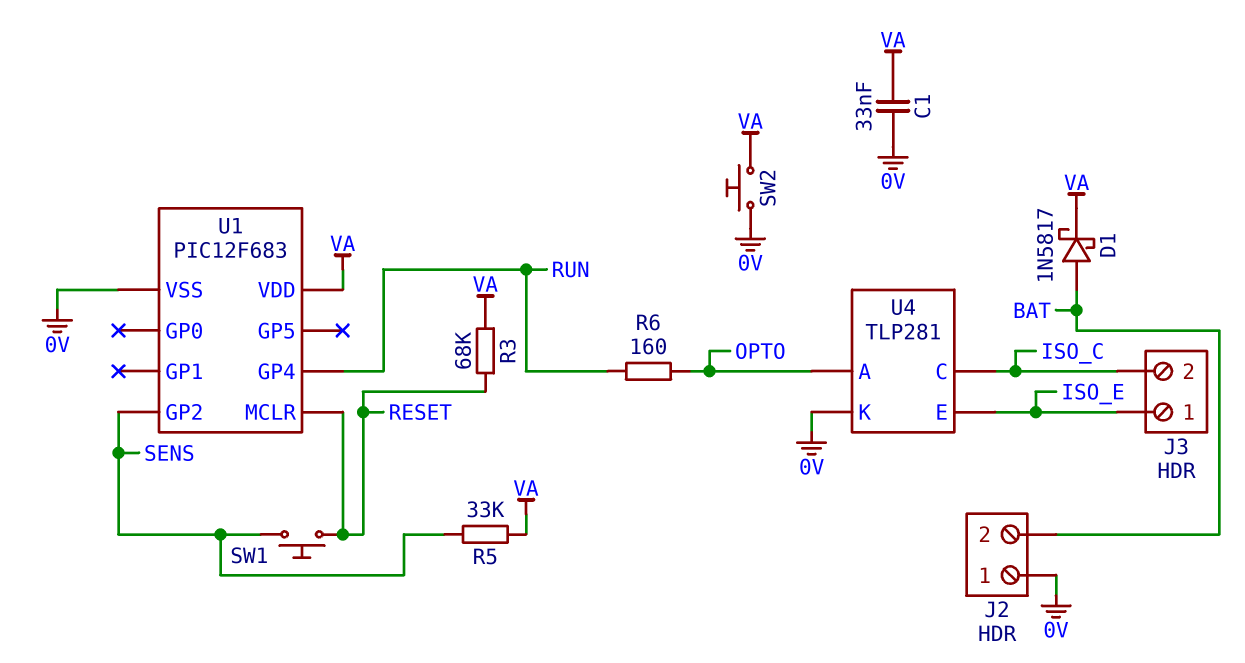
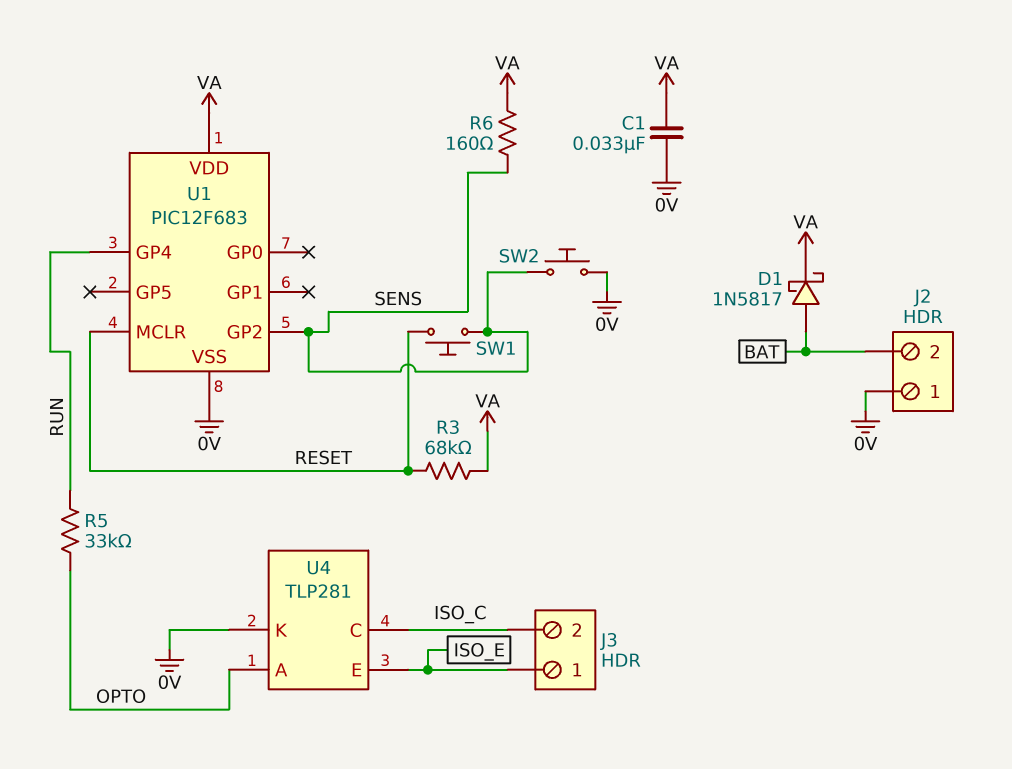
R5: 33k (SENS, VA) -> 33k (OPTO, RUN)
R6: 160 (OPTO, RUN) -> 160 (SENS, VA)
SW2: button (0V, VA) -> button (0V, SENS)

